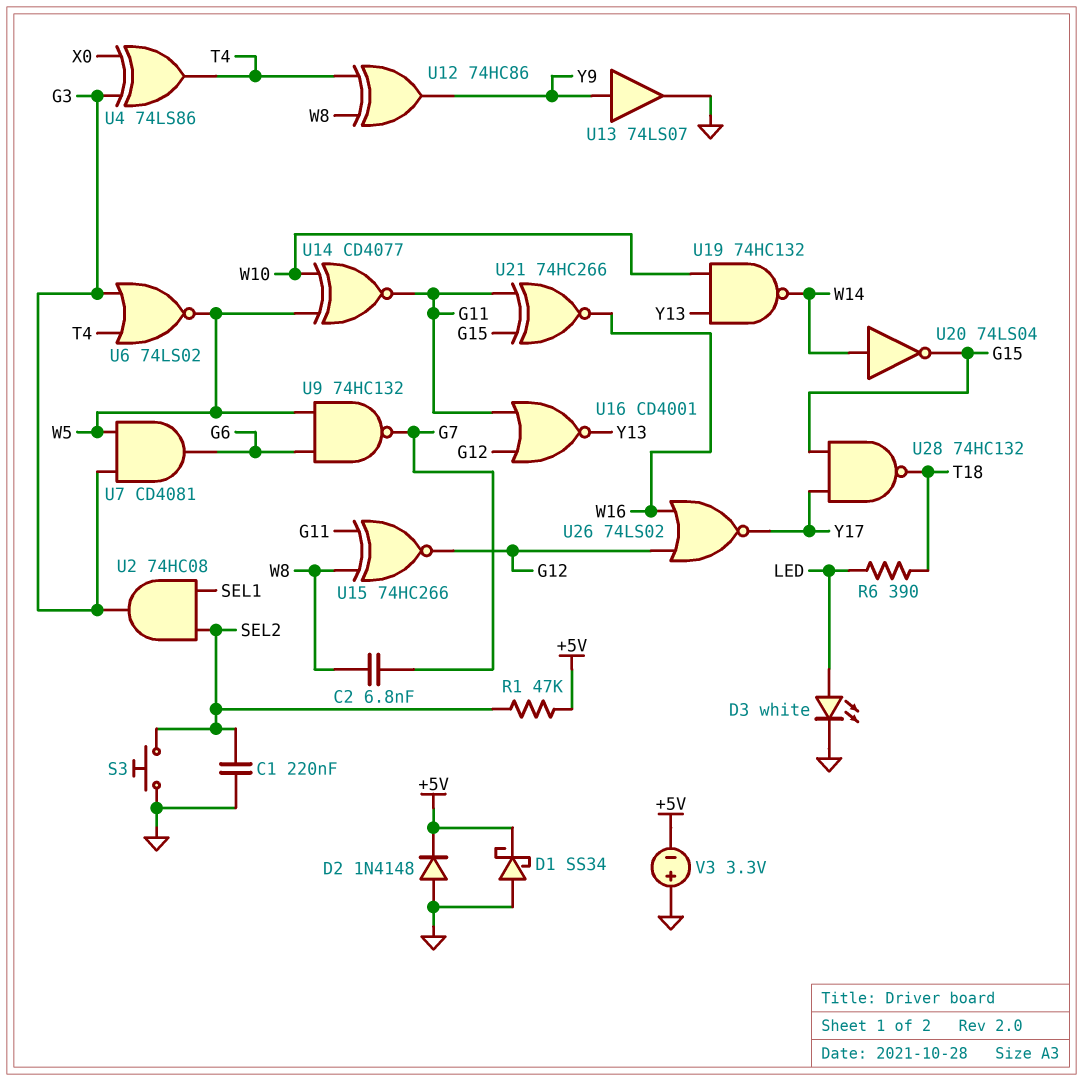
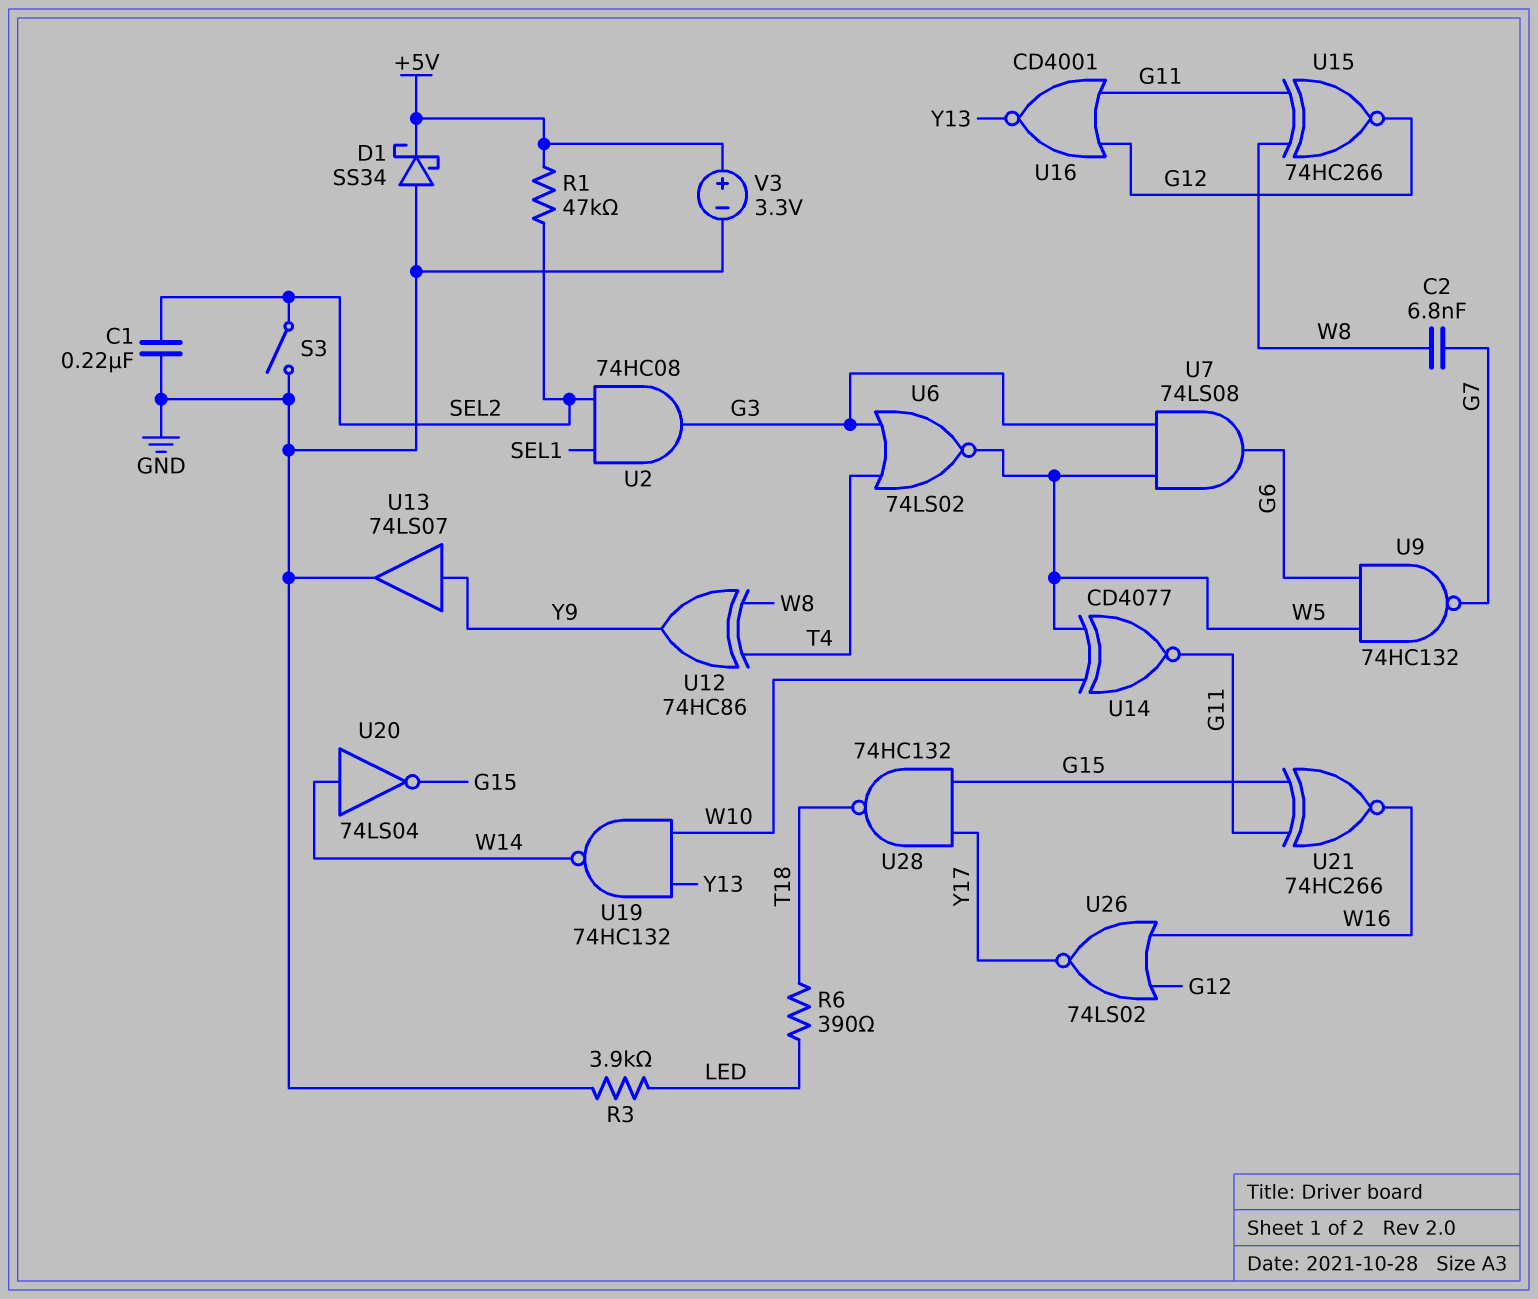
D2: diode 1N4148 (A GND, K +5V) -> none
D3: LED white (A LED, K GND) -> none
R3: none -> 3.9k (GND, LED)
S3: button (GND, SEL2) -> switch (GND, SEL2)
U4: XOR 74LS86 (in G3, in X0, out T4) -> none
U7: AND CD4081 (in G3, in W5, out G6) -> AND 74LS08 (in G3, in W5, out G6)
V3: 3.3V (plus GND, minus +5V) -> 3.3V (plus +5V, minus GND)

